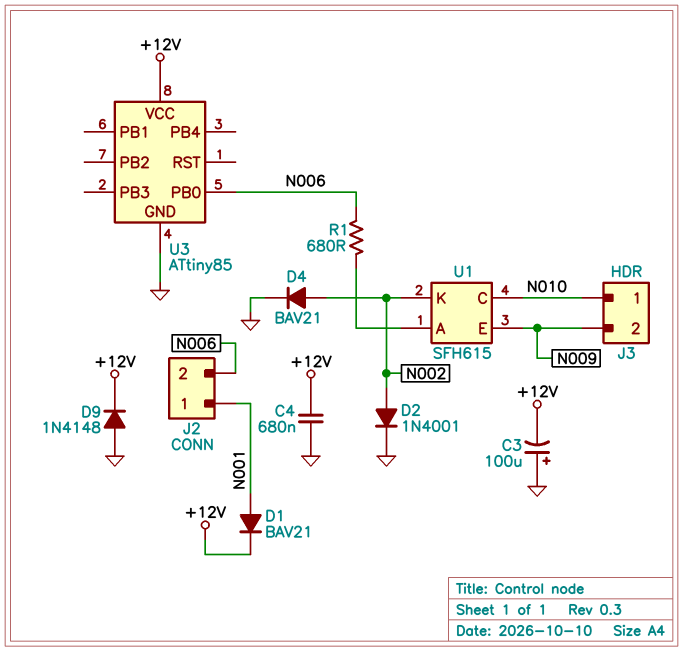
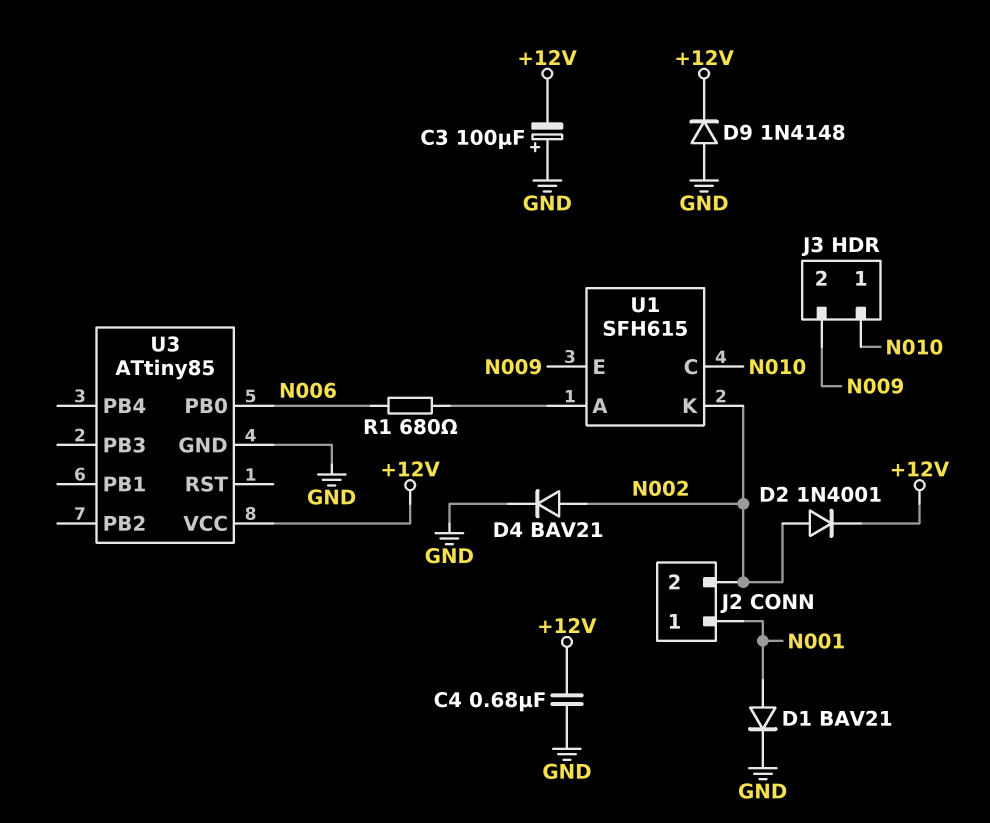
D1: diode BAV21 (A N001, K +12V) -> diode BAV21 (A N001, K GND)
D2: diode 1N4001 (A N002, K GND) -> diode 1N4001 (A N002, K +12V)
J2 pin 2: N006 -> N002

